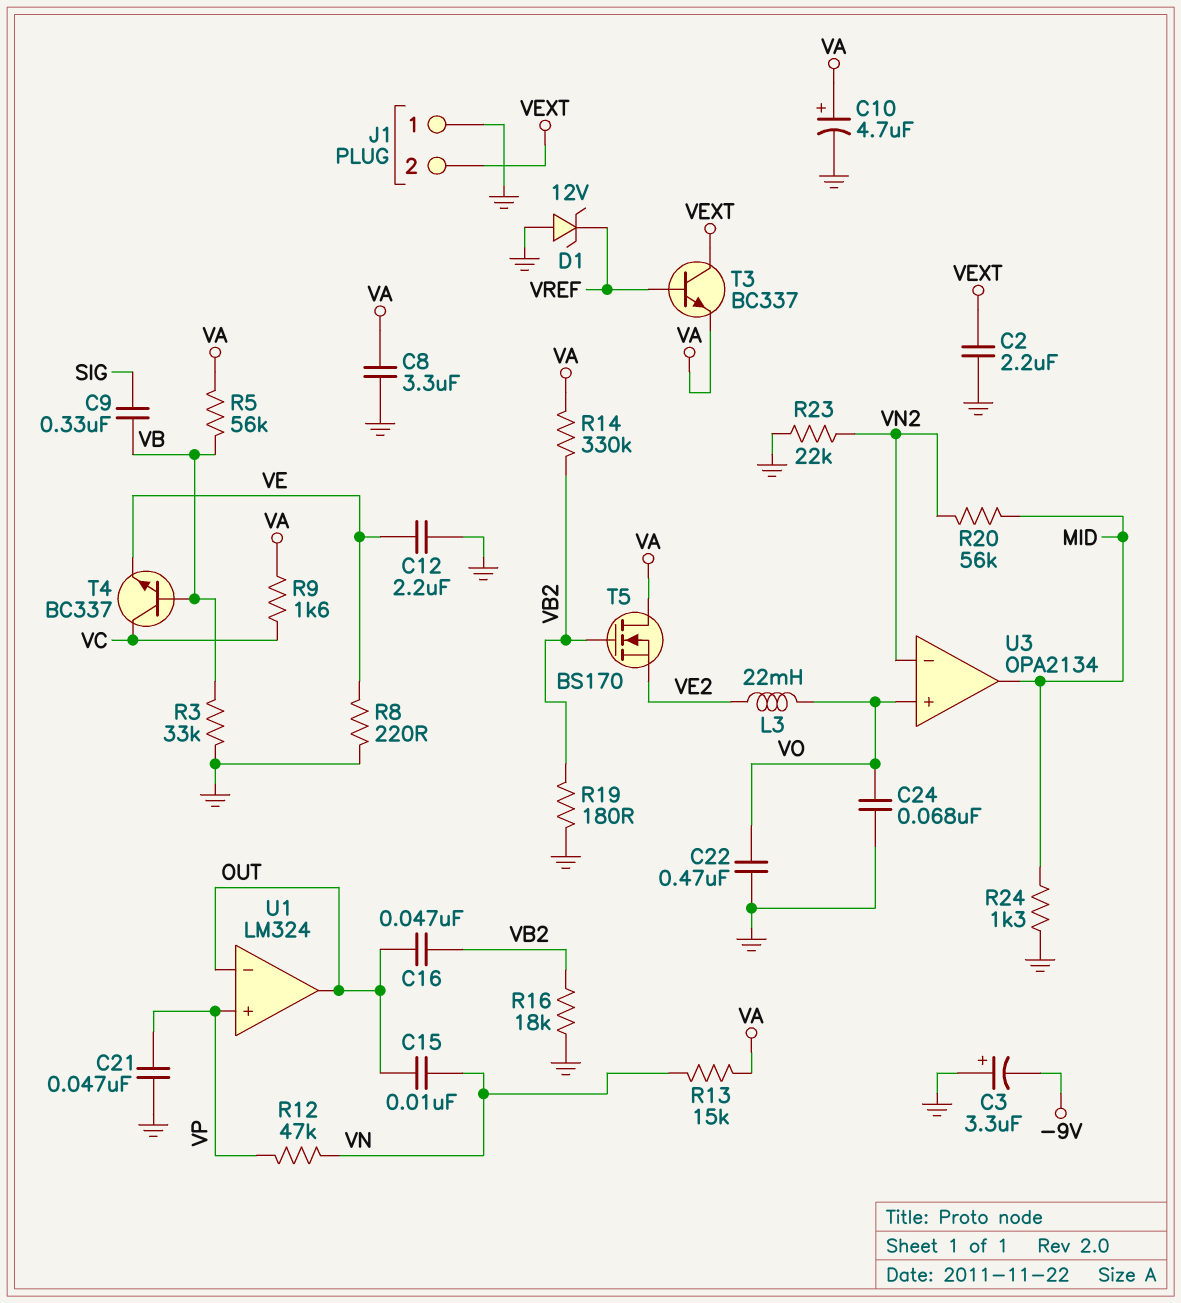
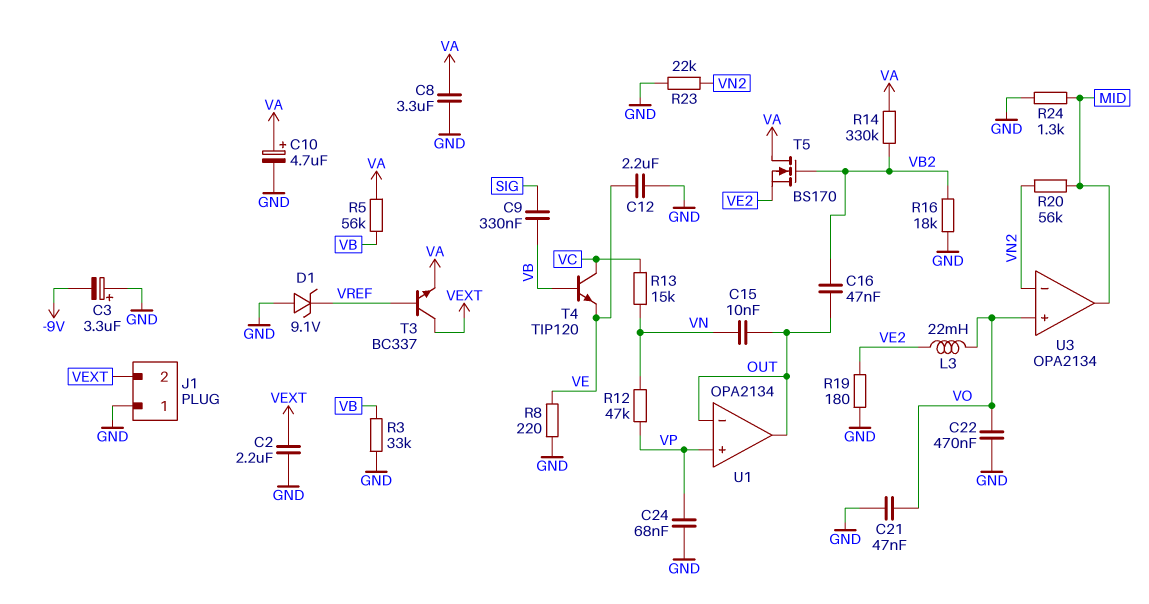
C21: 47nF (GND, VP) -> 47nF (GND, VO)
C24: 68nF (GND, VO) -> 68nF (GND, VP)
D1: zener 12V (A GND, K VREF) -> zener 9.1V (A GND, K VREF)
R9: 1.6k (VA, VC) -> none
R13: 15k (VA, VN) -> 15k (VC, VN)
R19: 180 (GND, VB2) -> 180 (GND, VE2)
T4: NPN BC337 (B VB, C VC, E VE) -> NPN TIP120 (B VB, C VC, E VE)
U1: LM324 -> OPA2134

